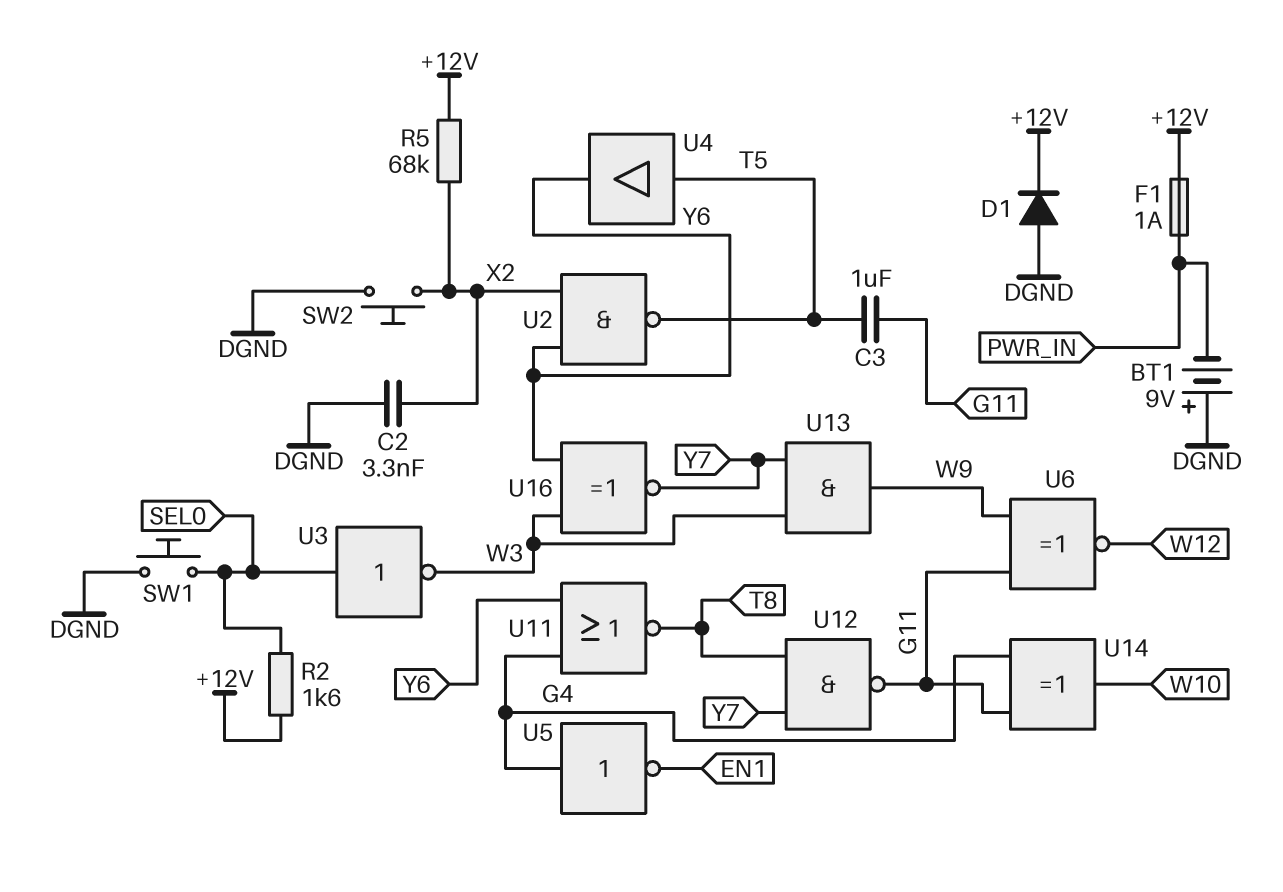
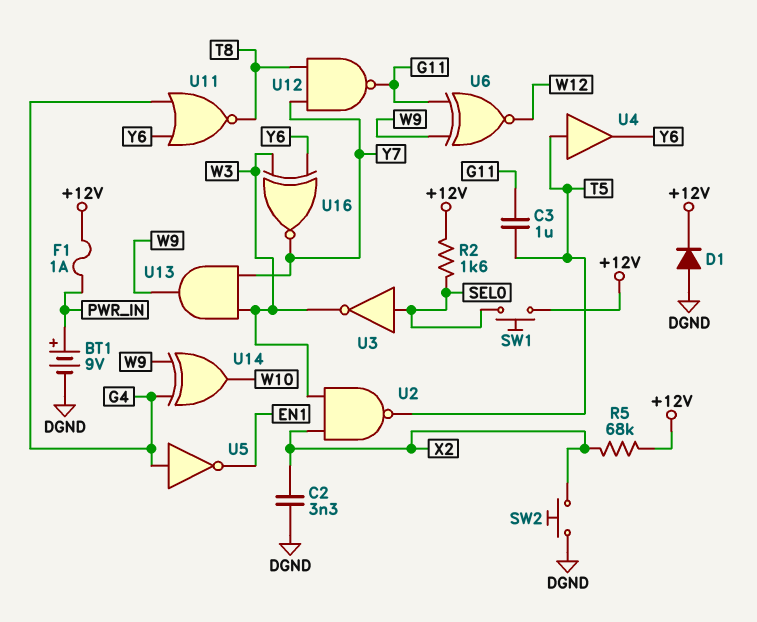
BT1: 9V (plus DGND, minus PWR_IN) -> 9V (plus PWR_IN, minus DGND)
SW1: button (DGND, SEL0) -> button (+12V, SEL0)
U2: NAND (in X2, in Y6, out T5) -> NAND (in W3, in X2, out T5)
U14: XOR (in G4, in G11, out W10) -> XOR (in G4, in W9, out W10)

